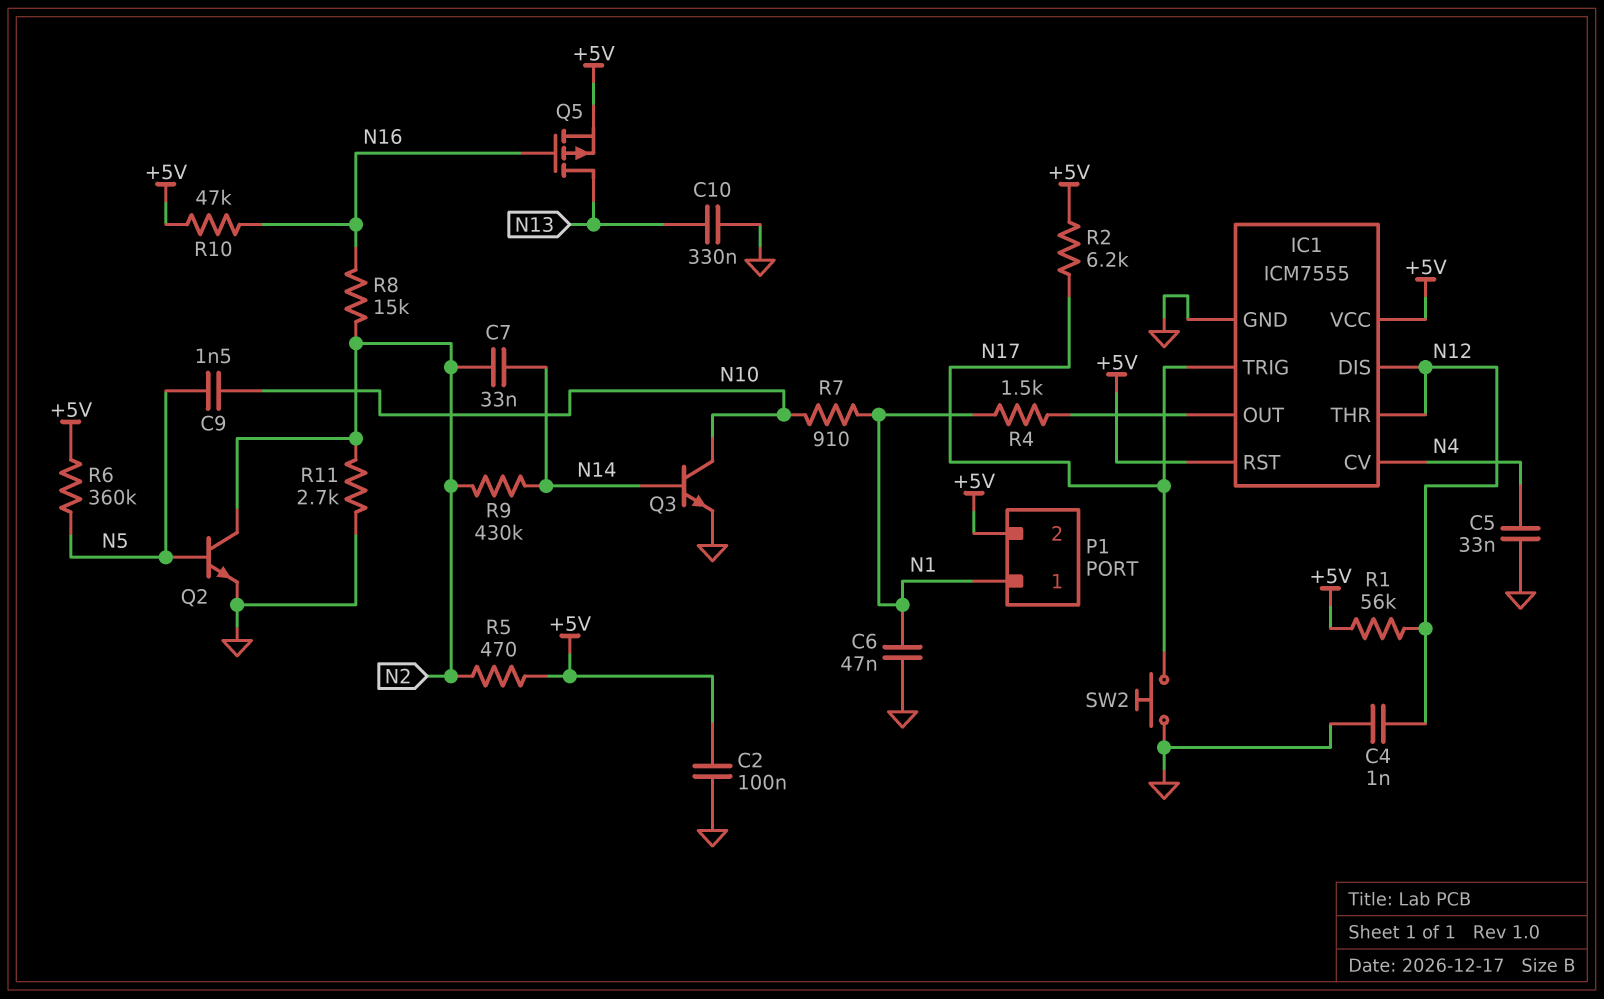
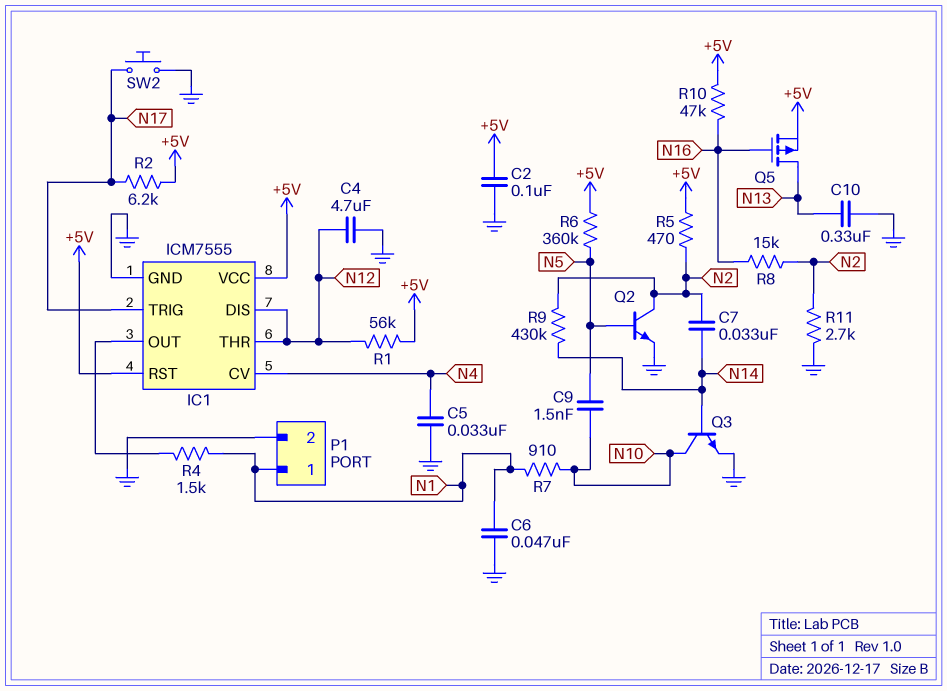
C4: 1nF (GND, N12) -> 4.7uF (GND, N12)
P1 pin 2: +5V -> GND

